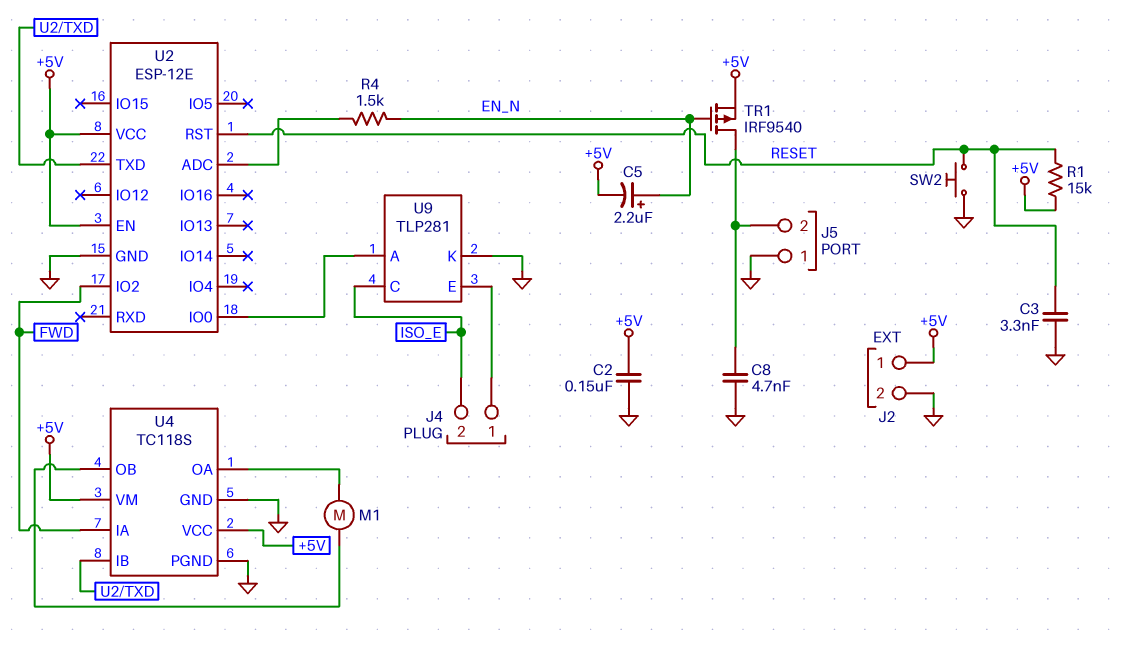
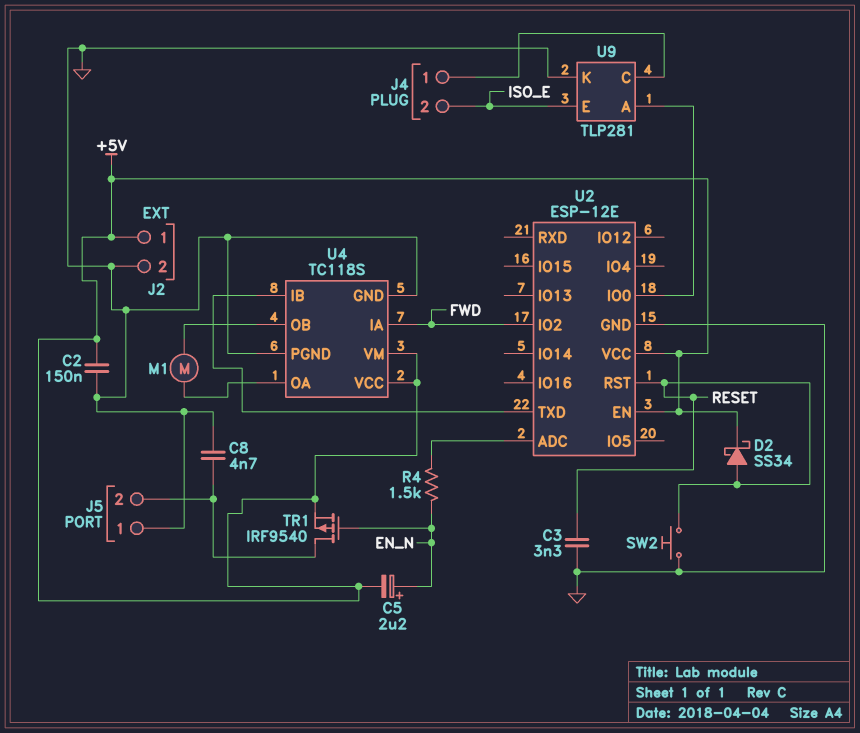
D2: none -> schottky SS34 (A RESET, K +5V)
R1: 15k (+5V, RESET) -> none
U9 pin C: ISO_E -> J4/1
U9 pin E: J4/1 -> ISO_E

